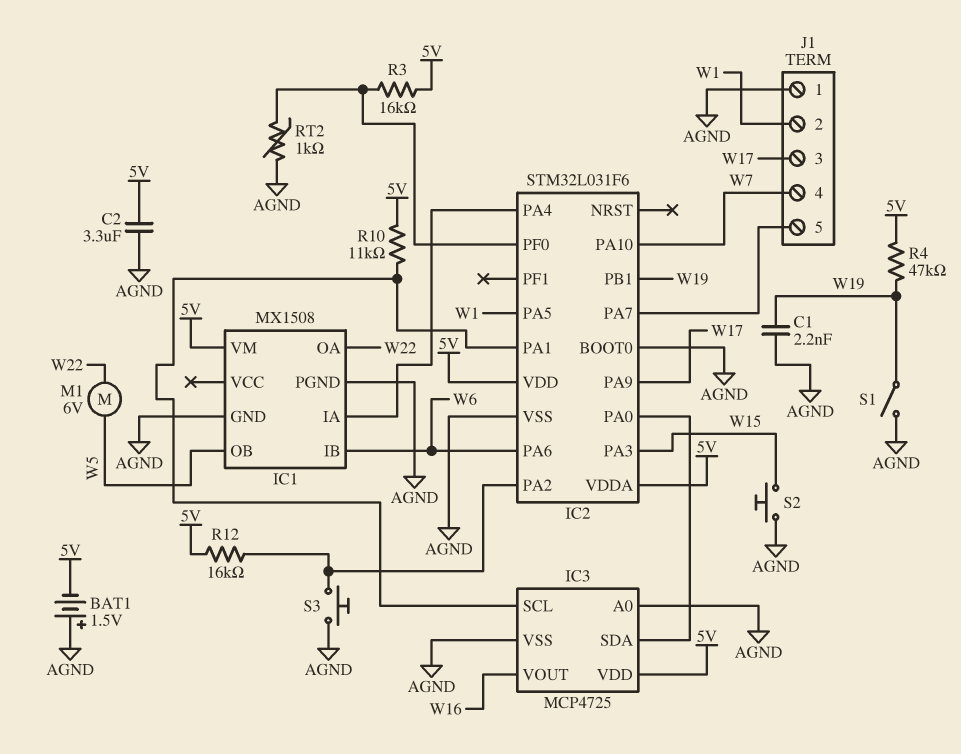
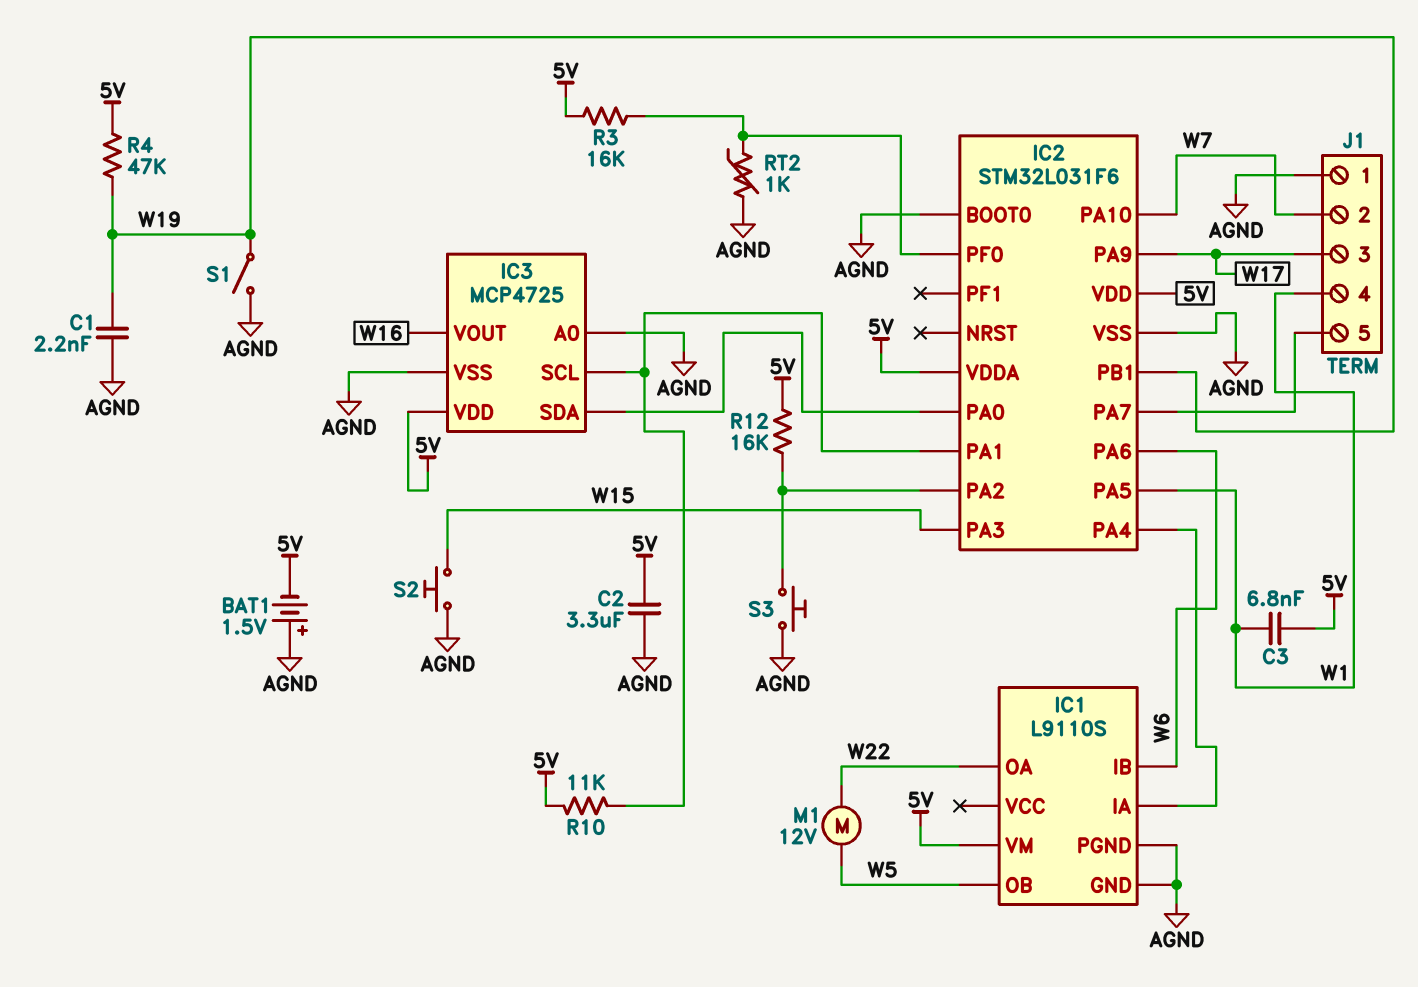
C3: none -> 6.8nF (5V, W1)
IC1: MX1508 -> L9110S
J1 pin 2: W1 -> W7
J1 pin 4: W7 -> W1
M1: motor 6V (W5, W22) -> motor 12V (W5, W22)

